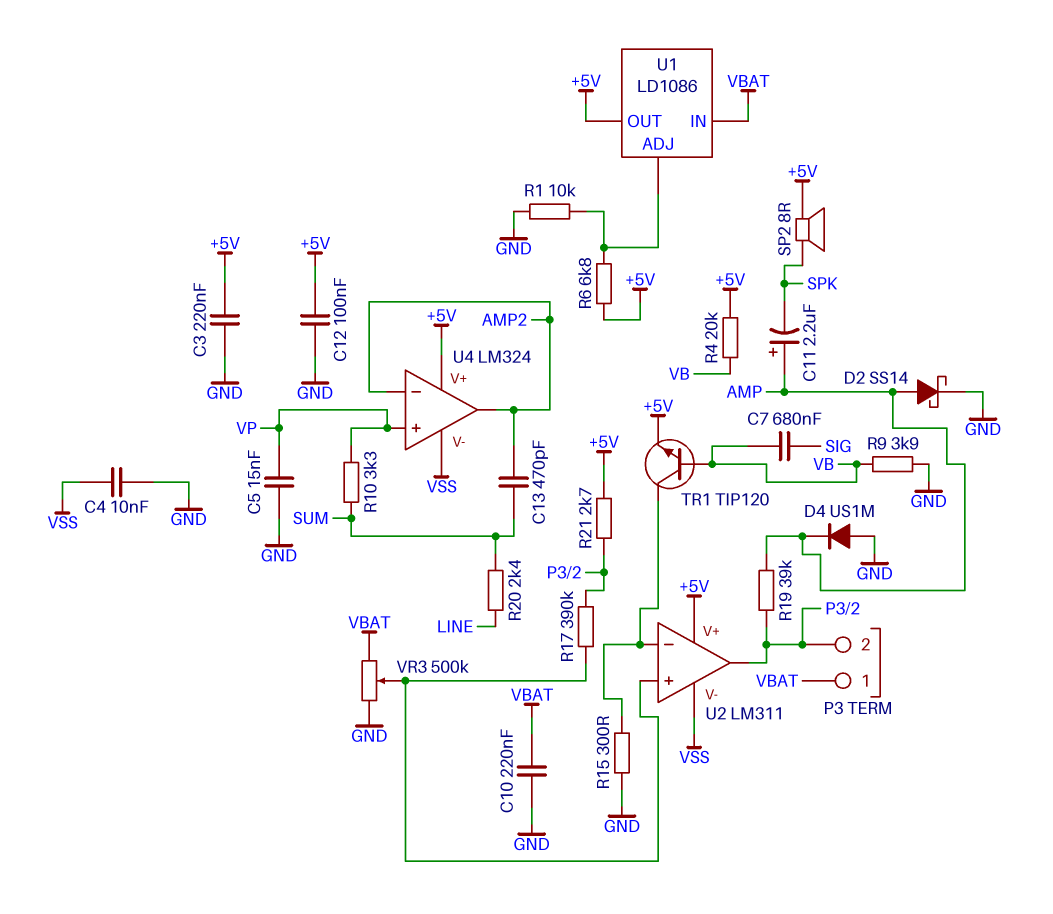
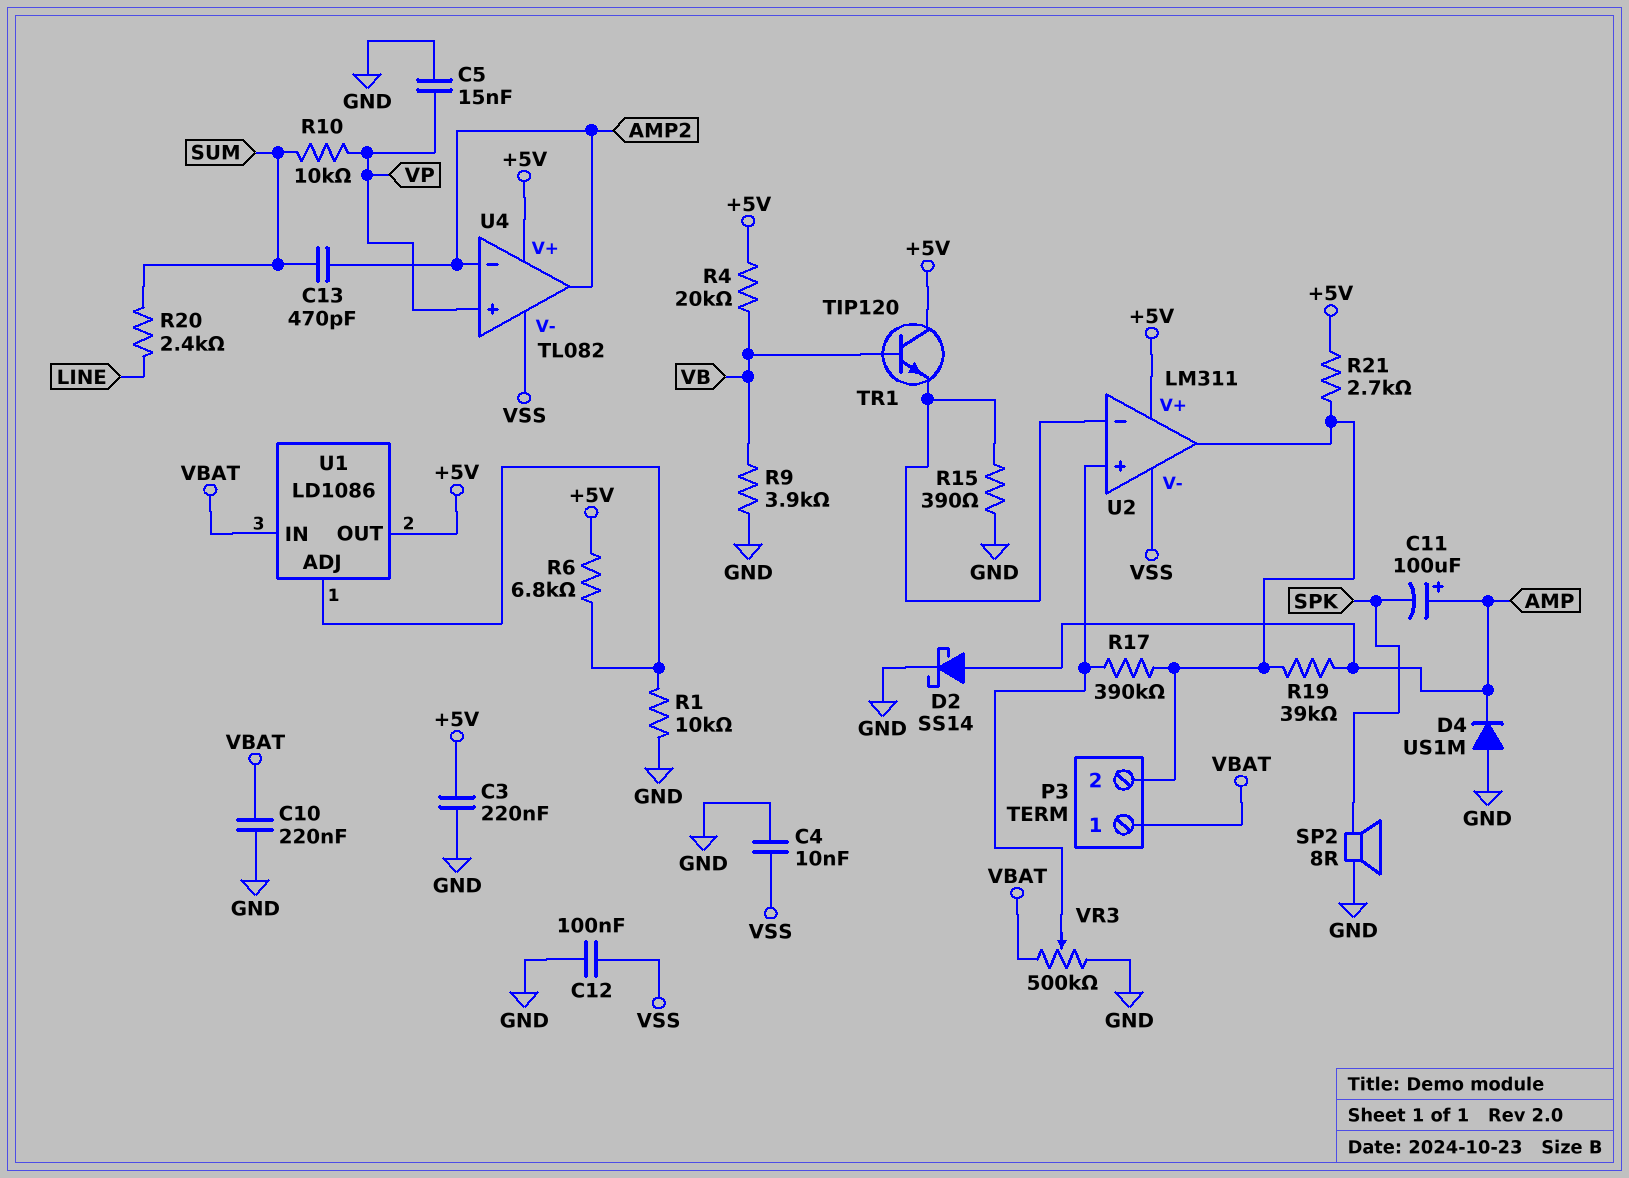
C7: 680nF (SIG, VB) -> none
C11: 2.2uF (plus AMP, minus SPK) -> 100uF (plus AMP, minus SPK)
C12: 100nF (+5V, GND) -> 100nF (GND, VSS)
R10: 3.3k (SUM, VP) -> 10k (SUM, VP)
R15: 300 (GND, U2/in-) -> 390 (GND, U2/in-)
SP2: speaker 8R (+5V, SPK) -> speaker 8R (GND, SPK)
TR1: NPN TIP120 (B VB, C U2/in-, E +5V) -> NPN TIP120 (B VB, C +5V, E U2/in-)
U4: LM324 -> TL082

